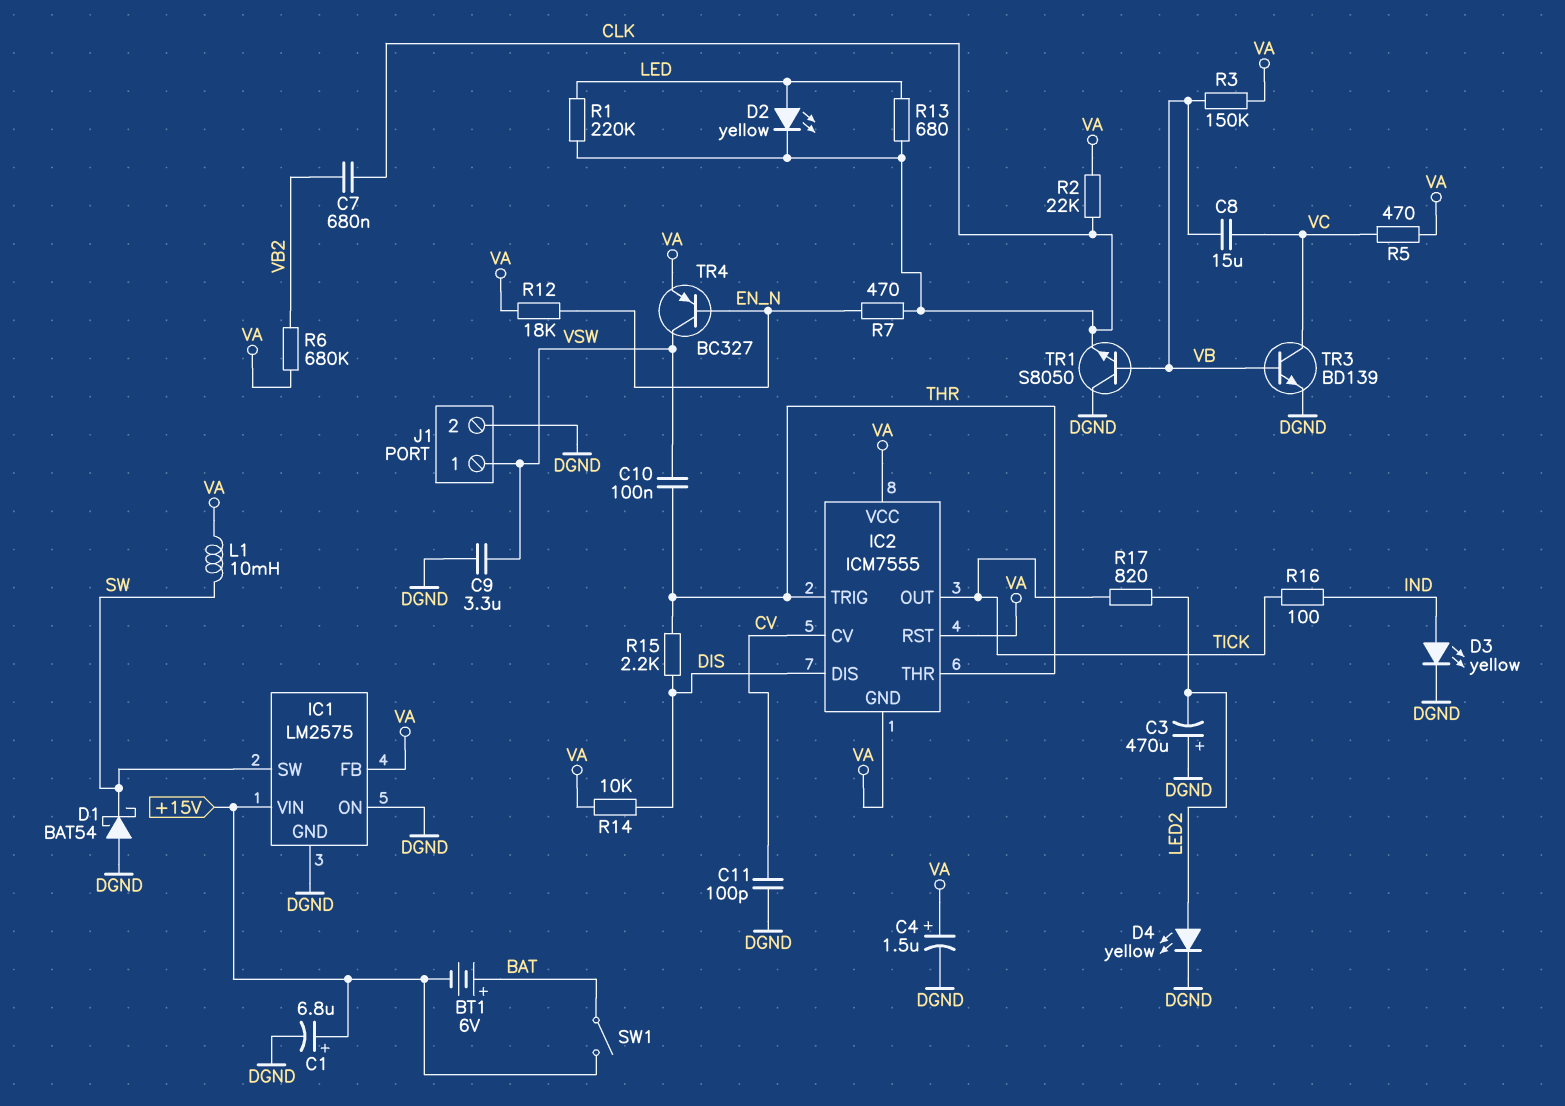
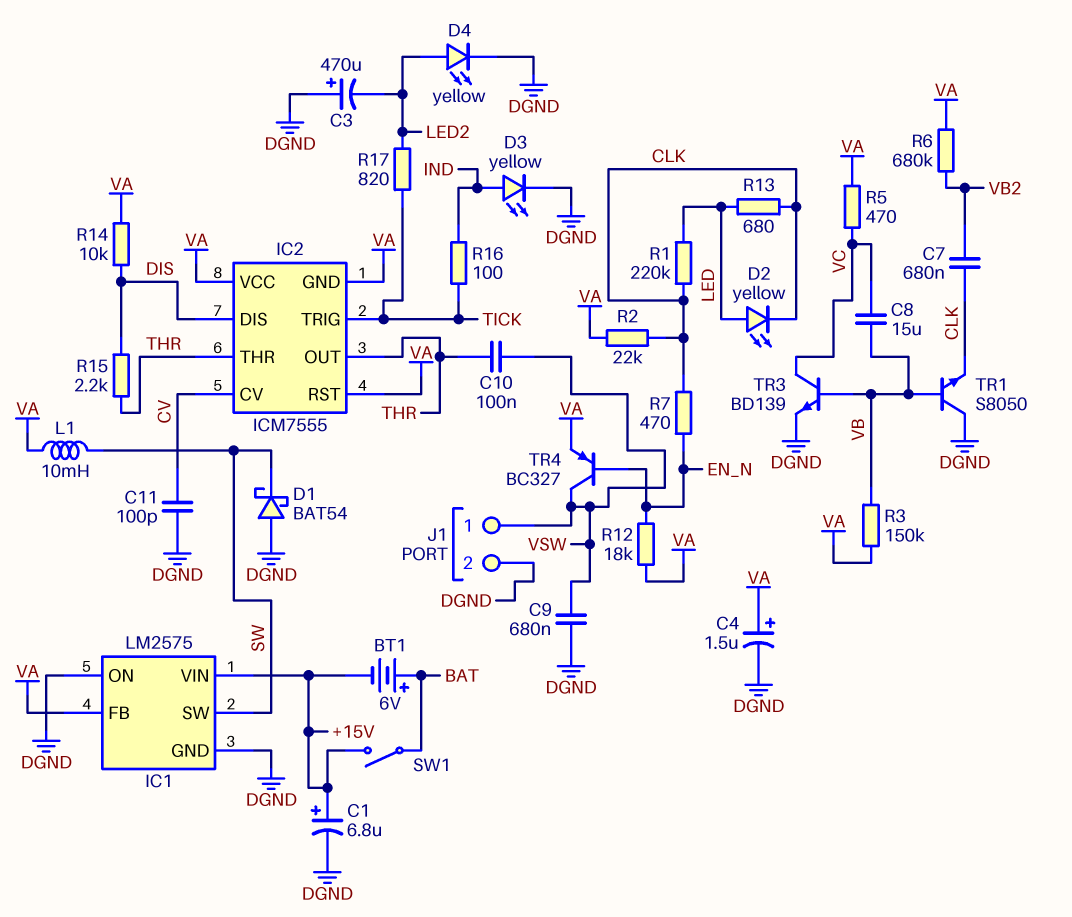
C9: 3.3uF (DGND, VSW) -> 680nF (DGND, VSW)
IC2 pin OUT: TICK -> THR
IC2 pin TRIG: THR -> TICK

